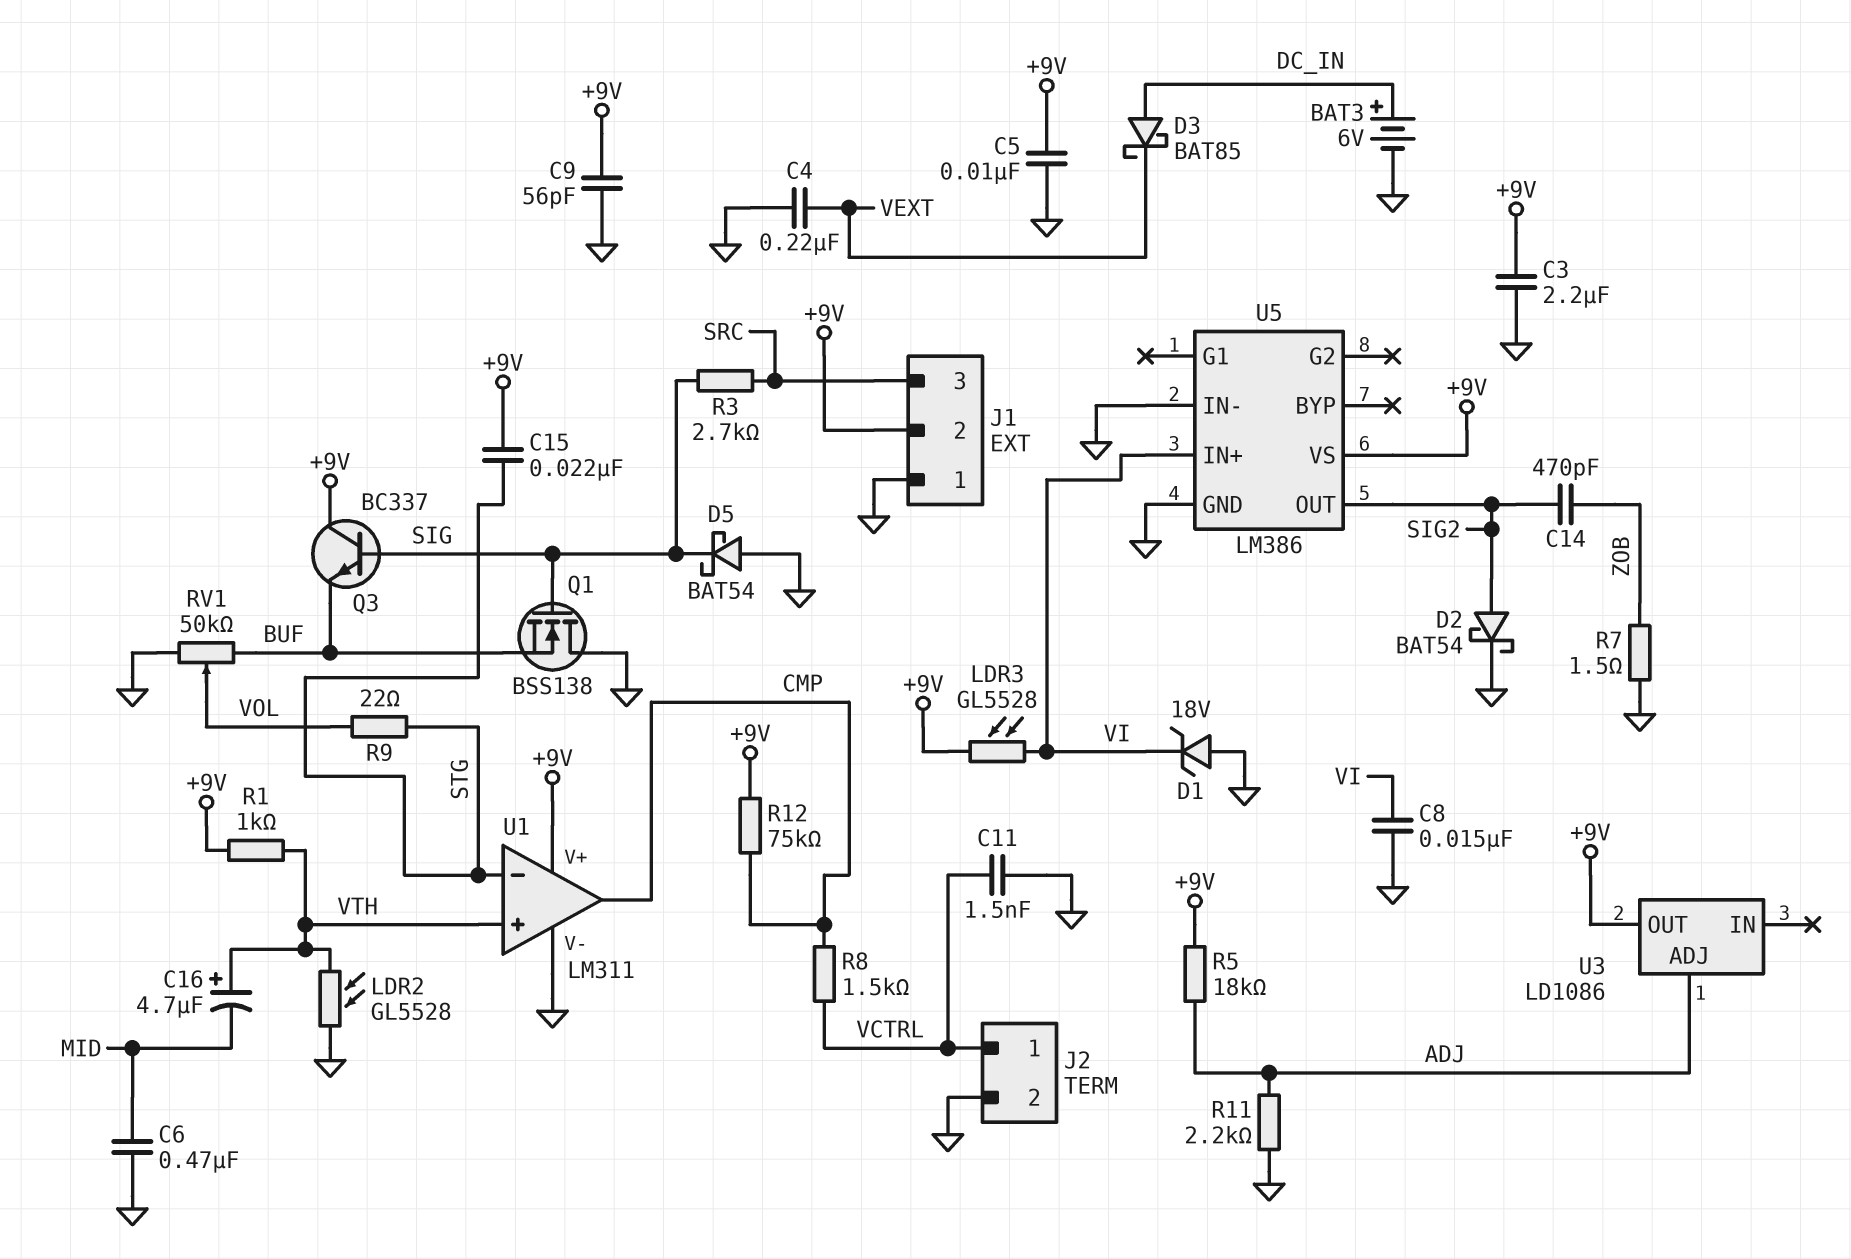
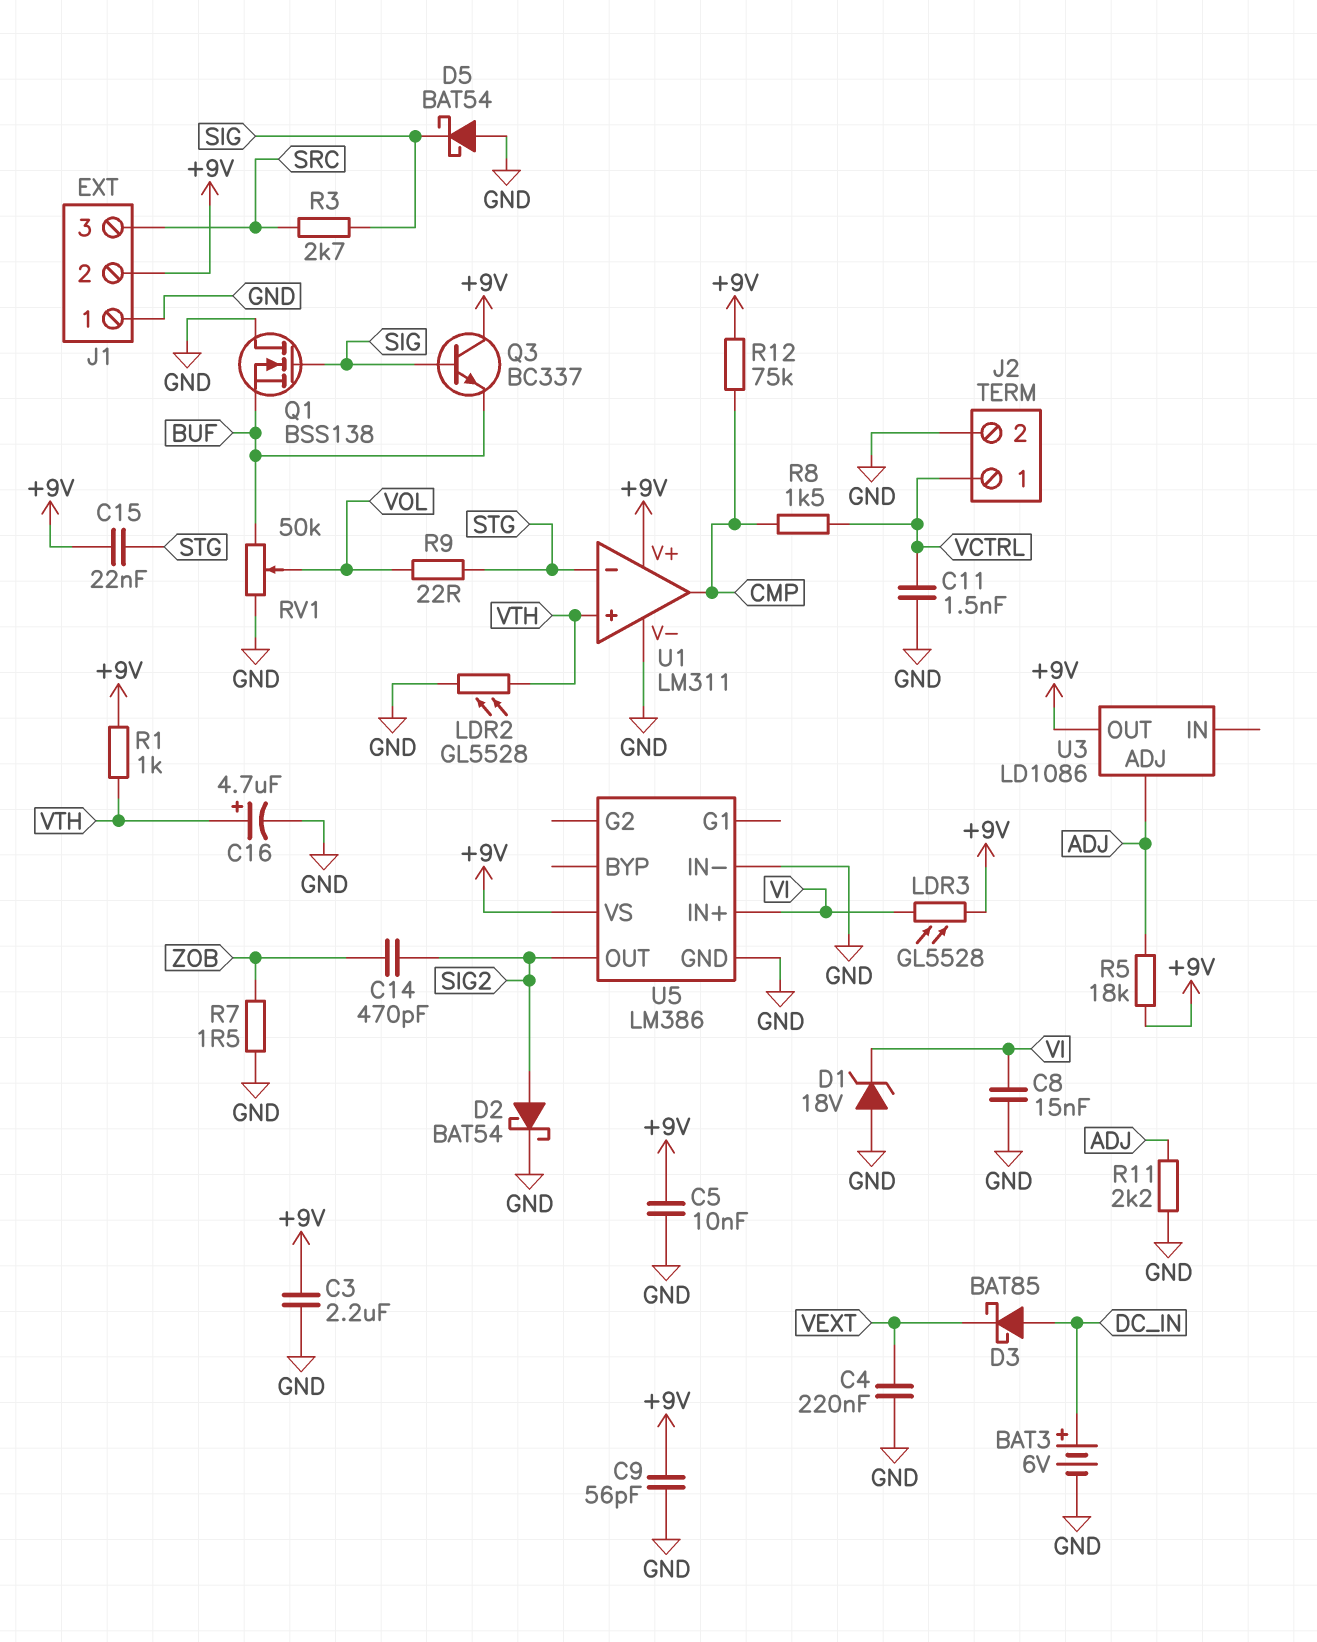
C6: 470nF (GND, MID) -> none
C16: 4.7uF (plus VTH, minus MID) -> 4.7uF (plus VTH, minus GND)

